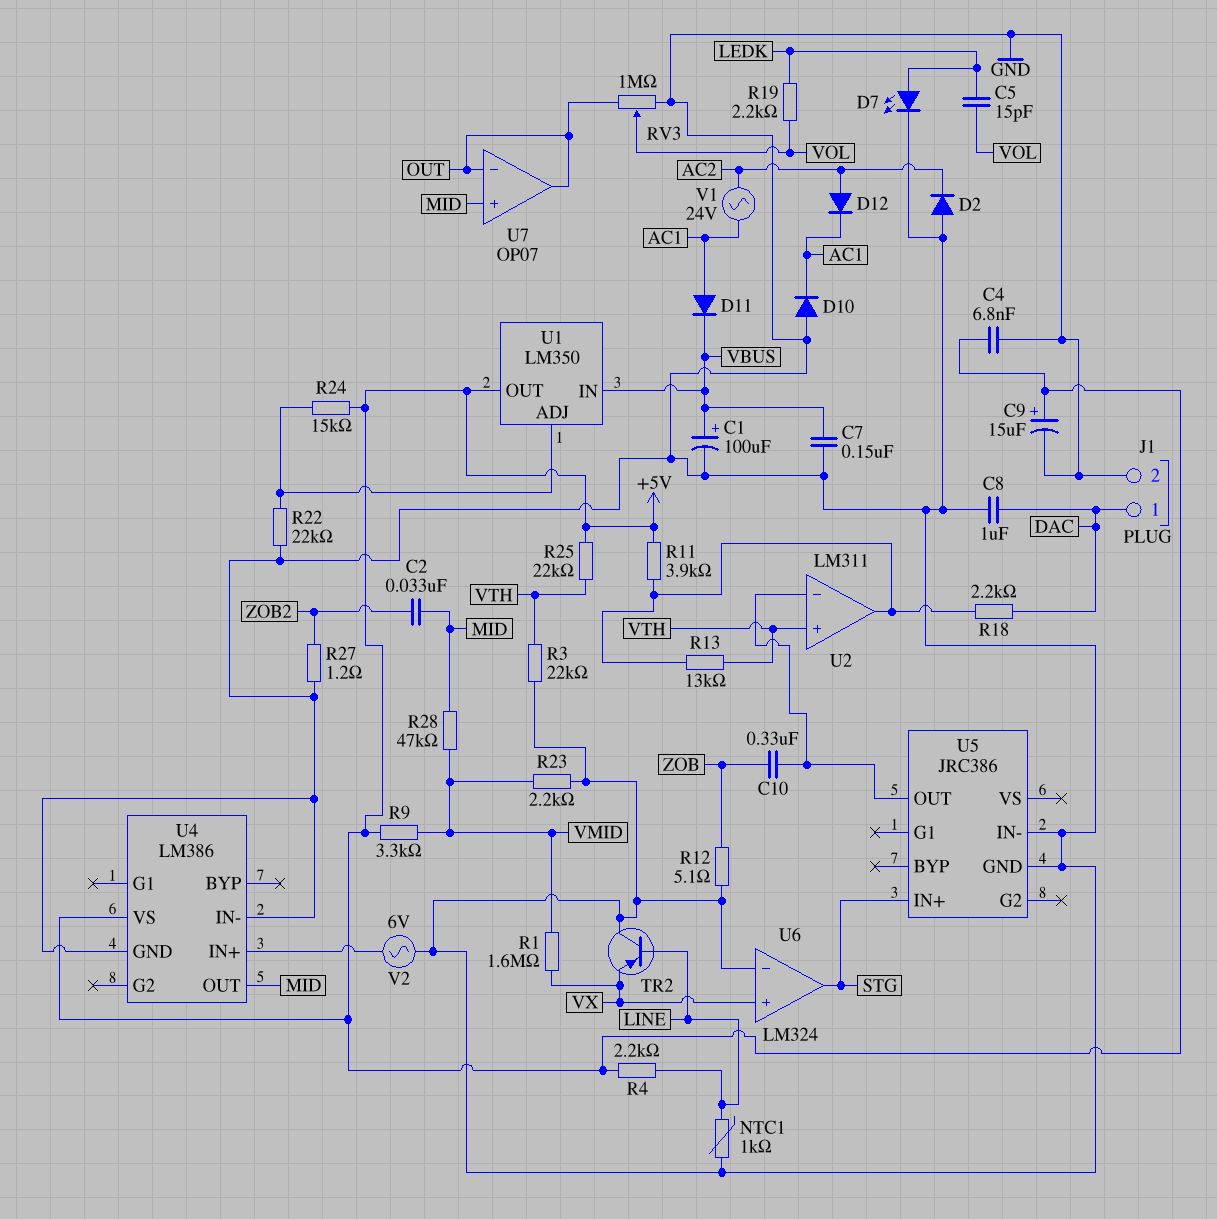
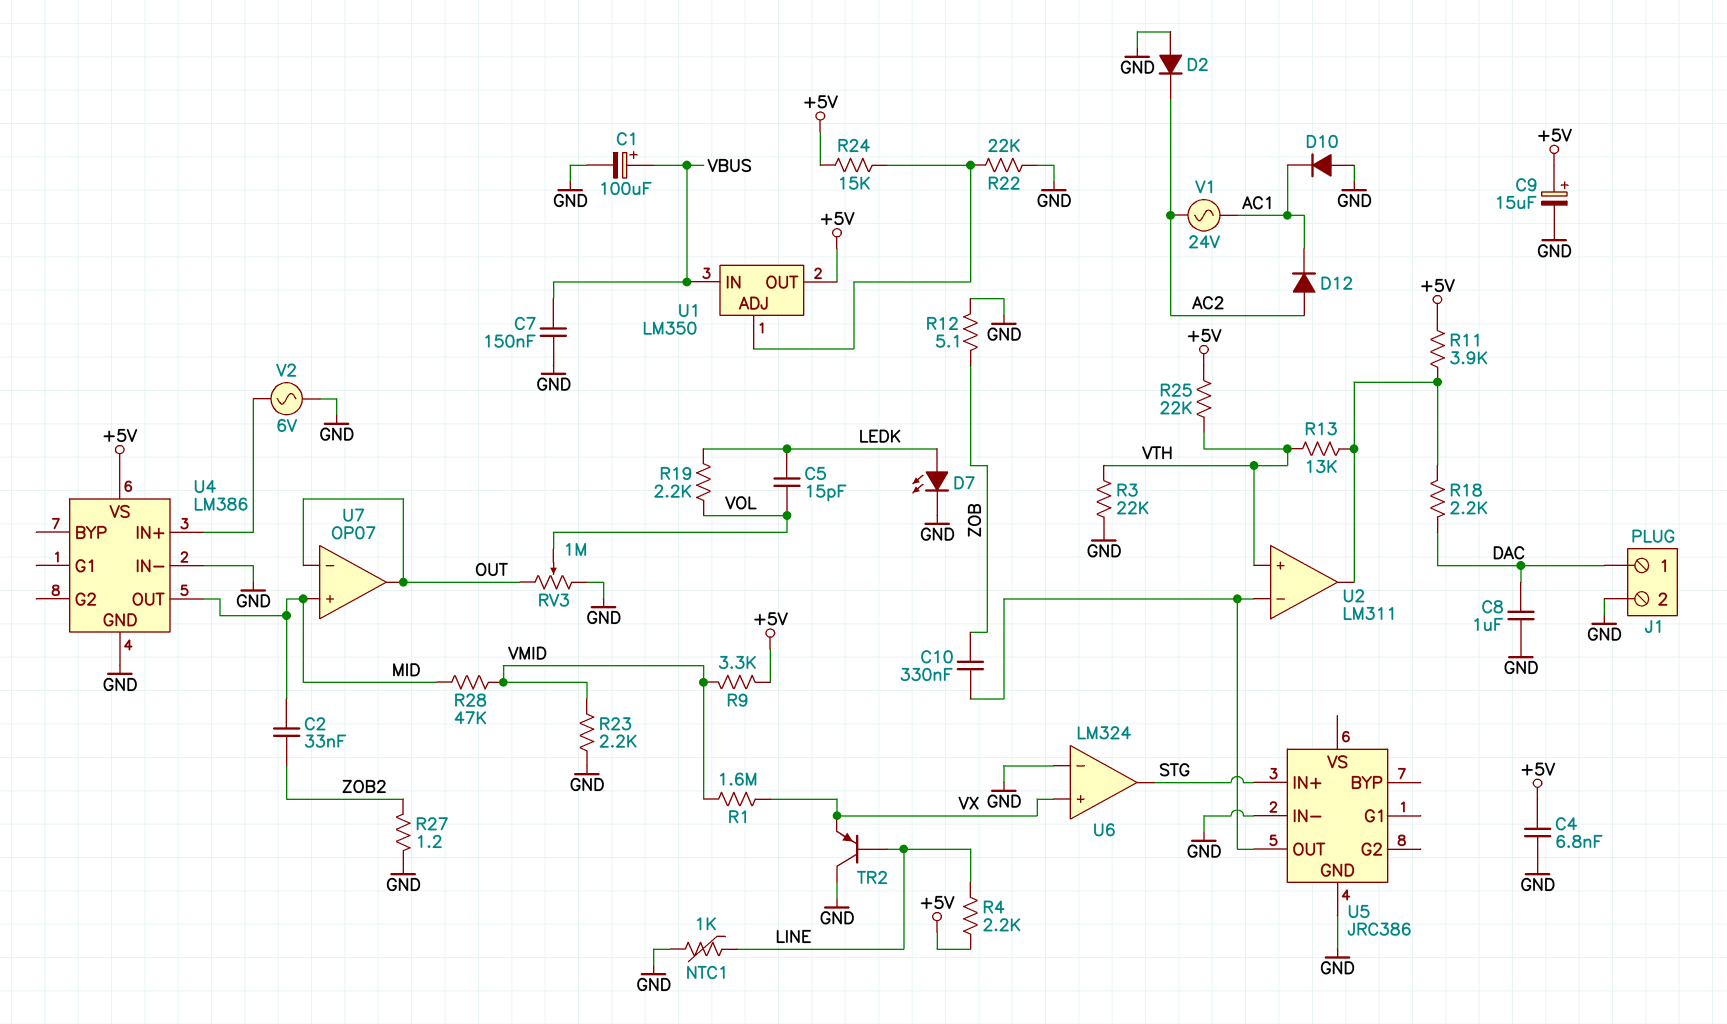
D11: diode (A AC1, K VBUS) -> none

